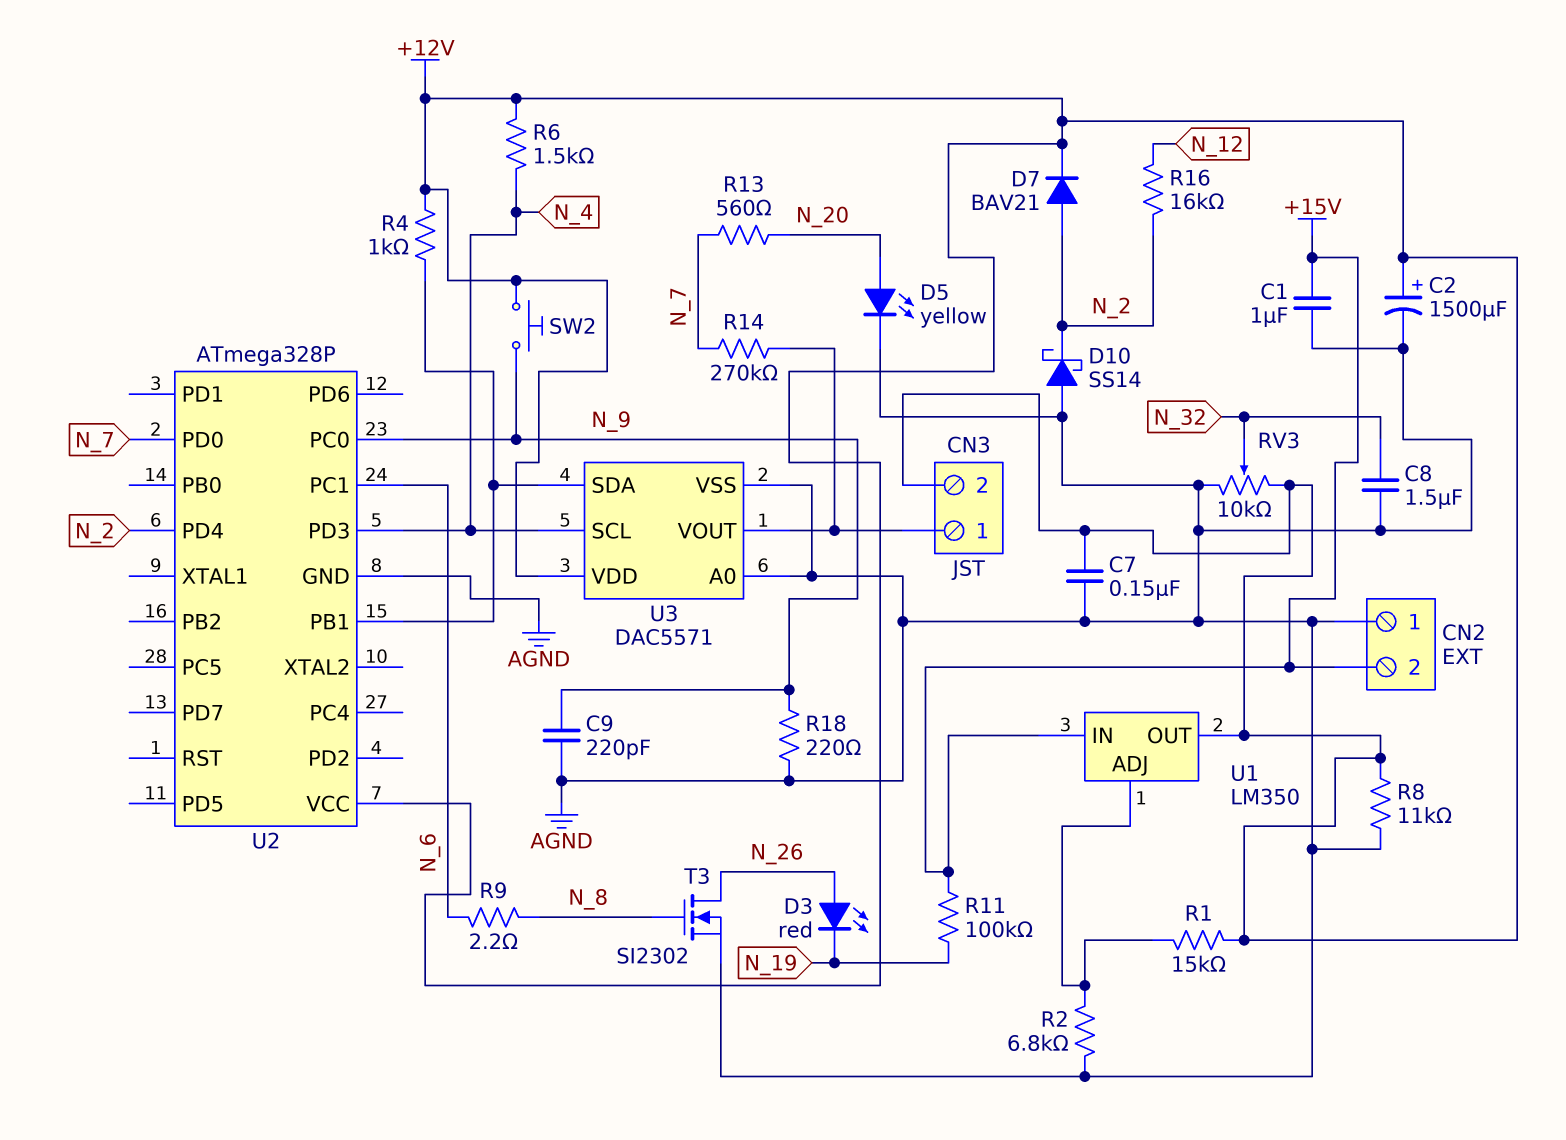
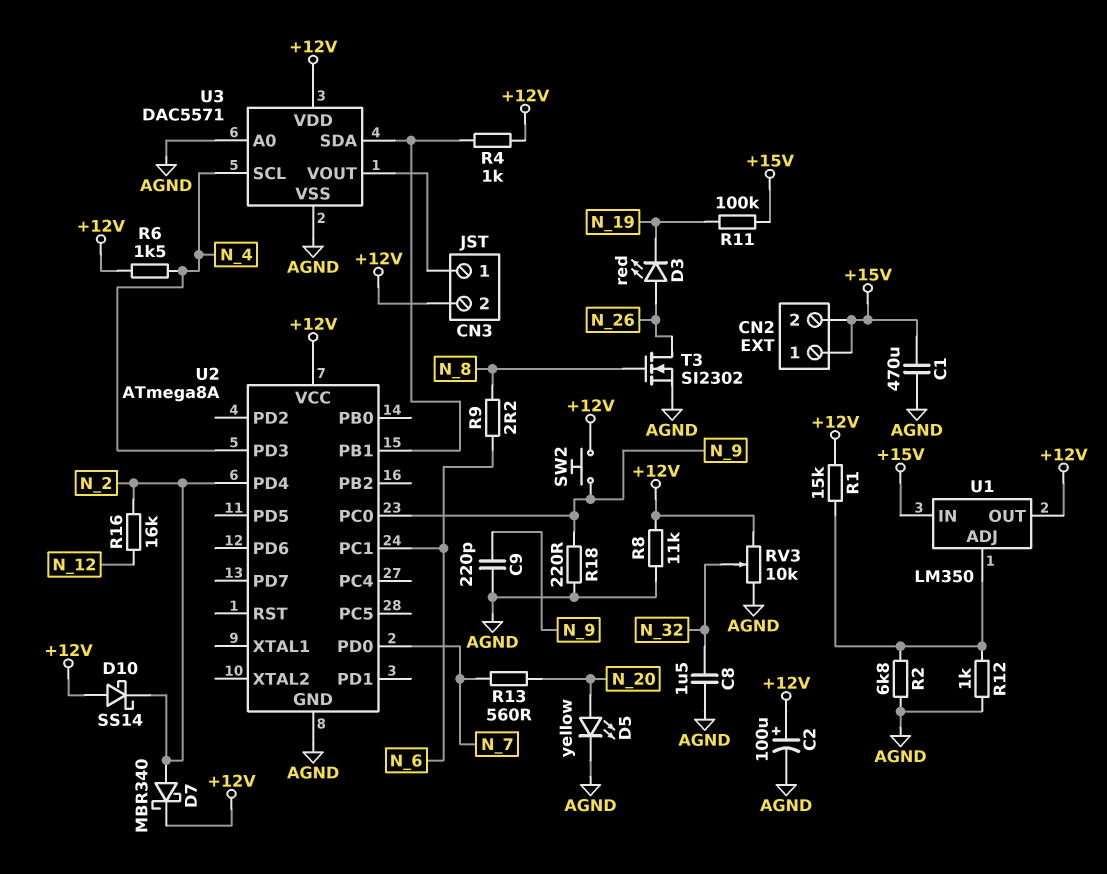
C1: 1uF (+15V, AGND) -> 470uF (+15V, AGND)
C2: 1500uF (plus +12V, minus AGND) -> 100uF (plus +12V, minus AGND)
C7: 150nF (+12V, AGND) -> none
CN2 pin 1: AGND -> +15V
D7: diode BAV21 (A N_2, K +12V) -> schottky MBR340 (A N_2, K +12V)
D10: schottky SS14 (A AGND, K N_2) -> schottky SS14 (A +12V, K N_2)
R12: none -> 1k (AGND, U1/ADJ)
R14: 270k (CN3/1, N_7) -> none
U2: ATmega328P -> ATmega8A

